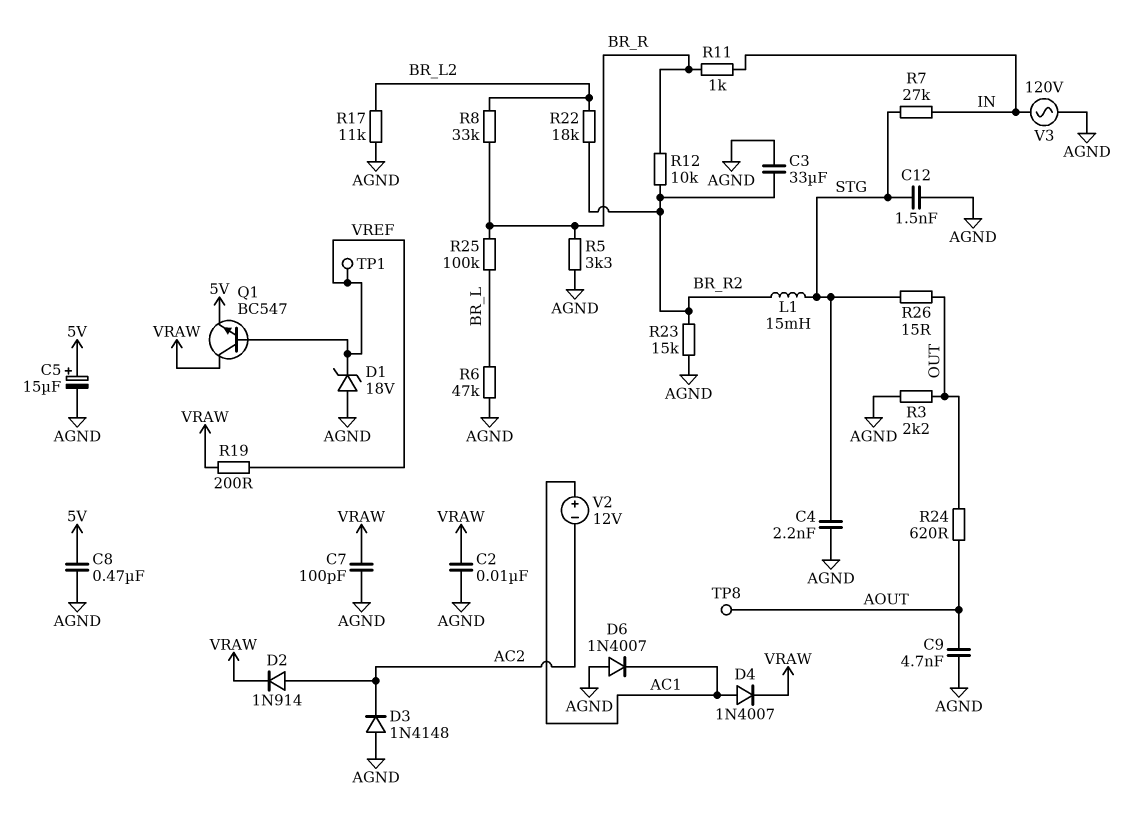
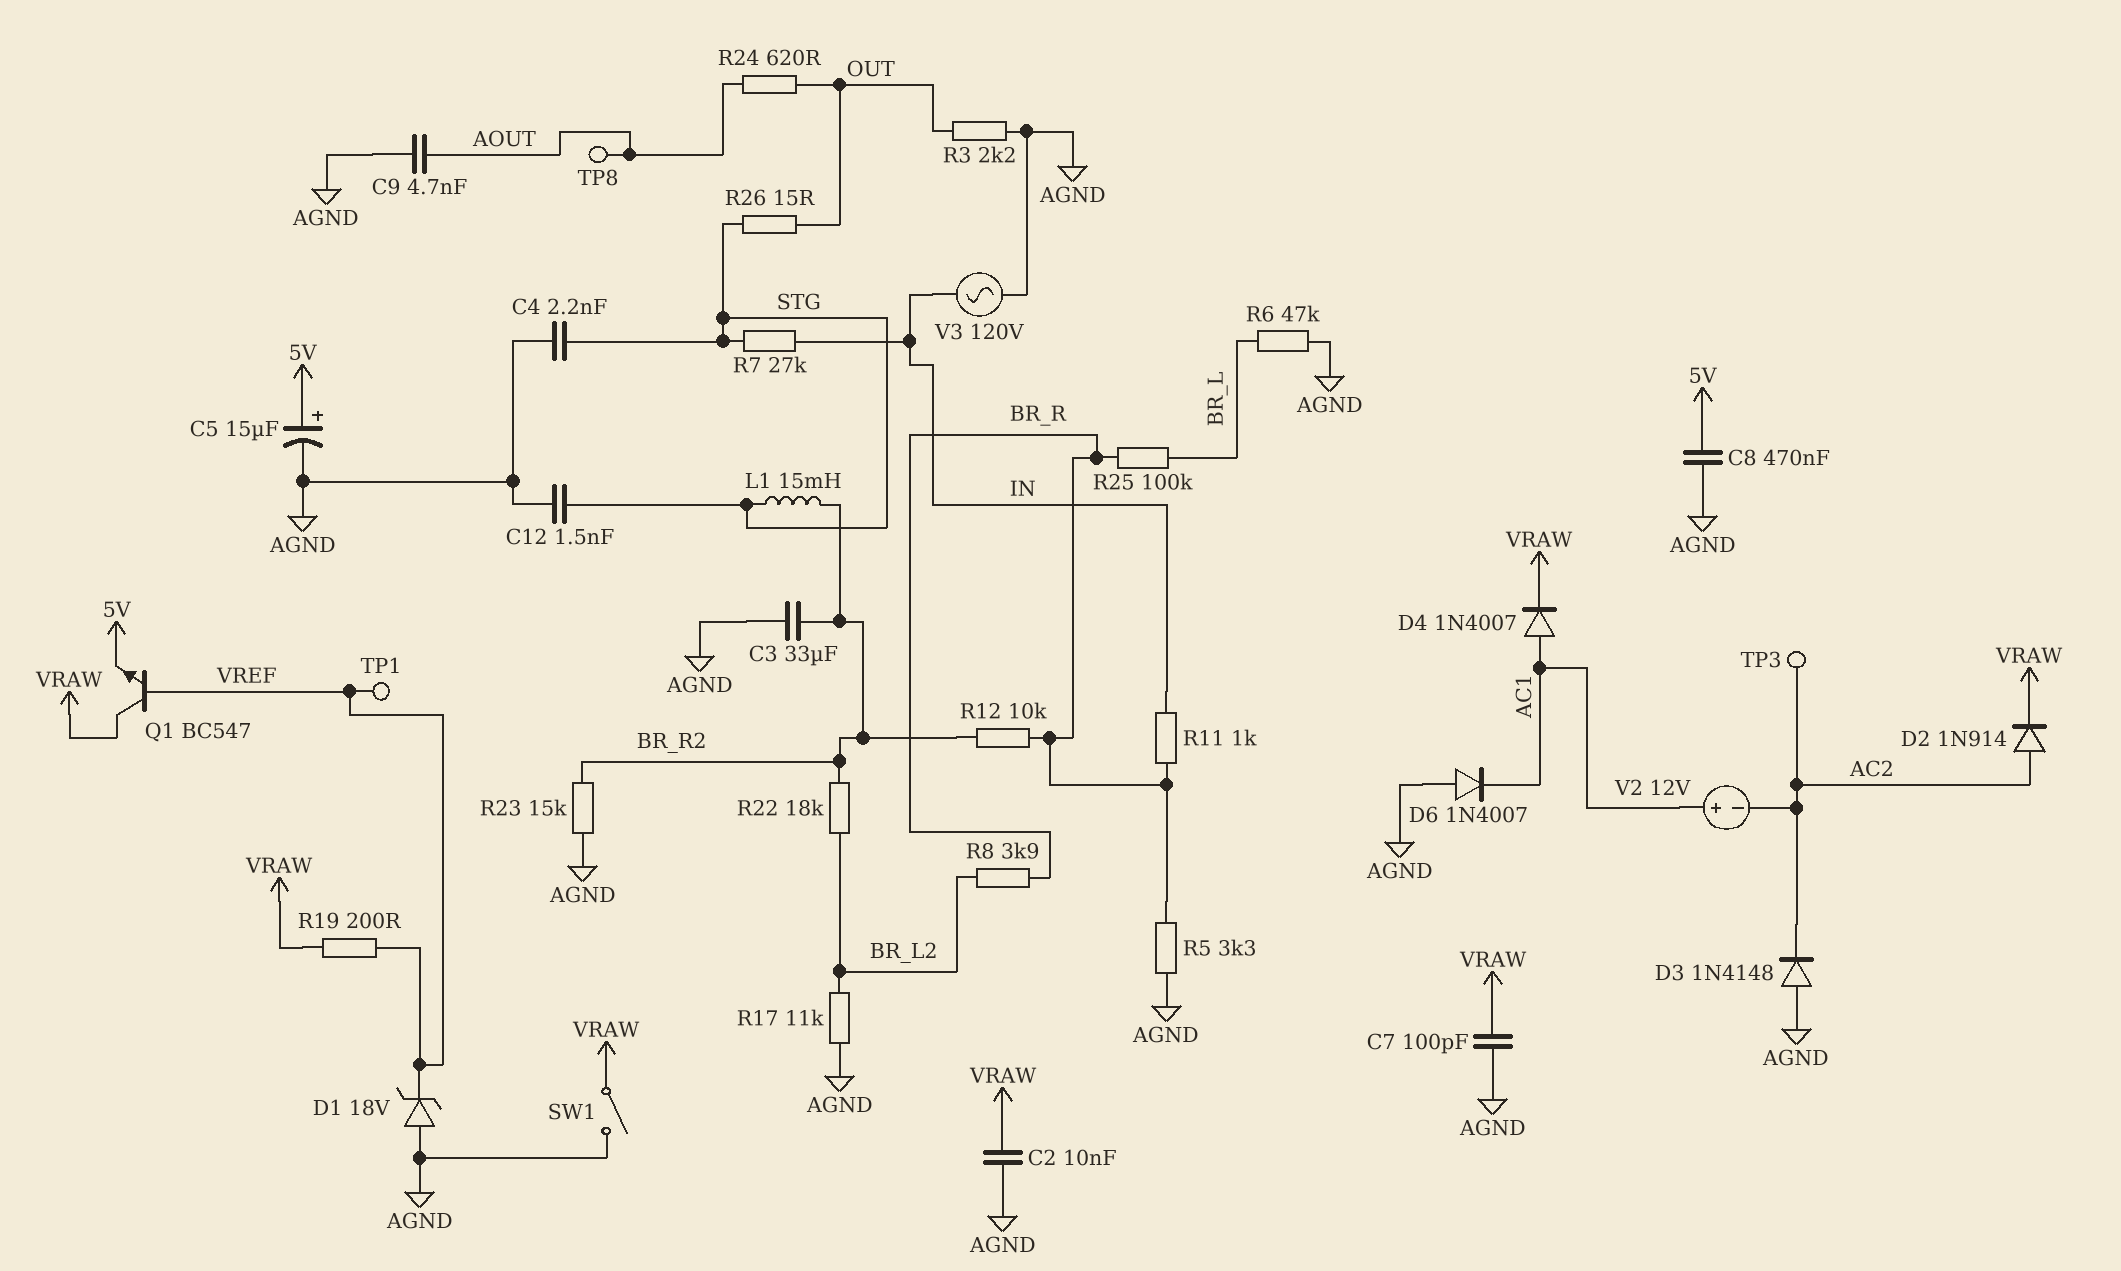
R8: 33k (BR_L2, BR_R) -> 3.9k (BR_L2, BR_R)
SW1: none -> switch (AGND, VRAW)
TP3: none -> test point (AC2)

